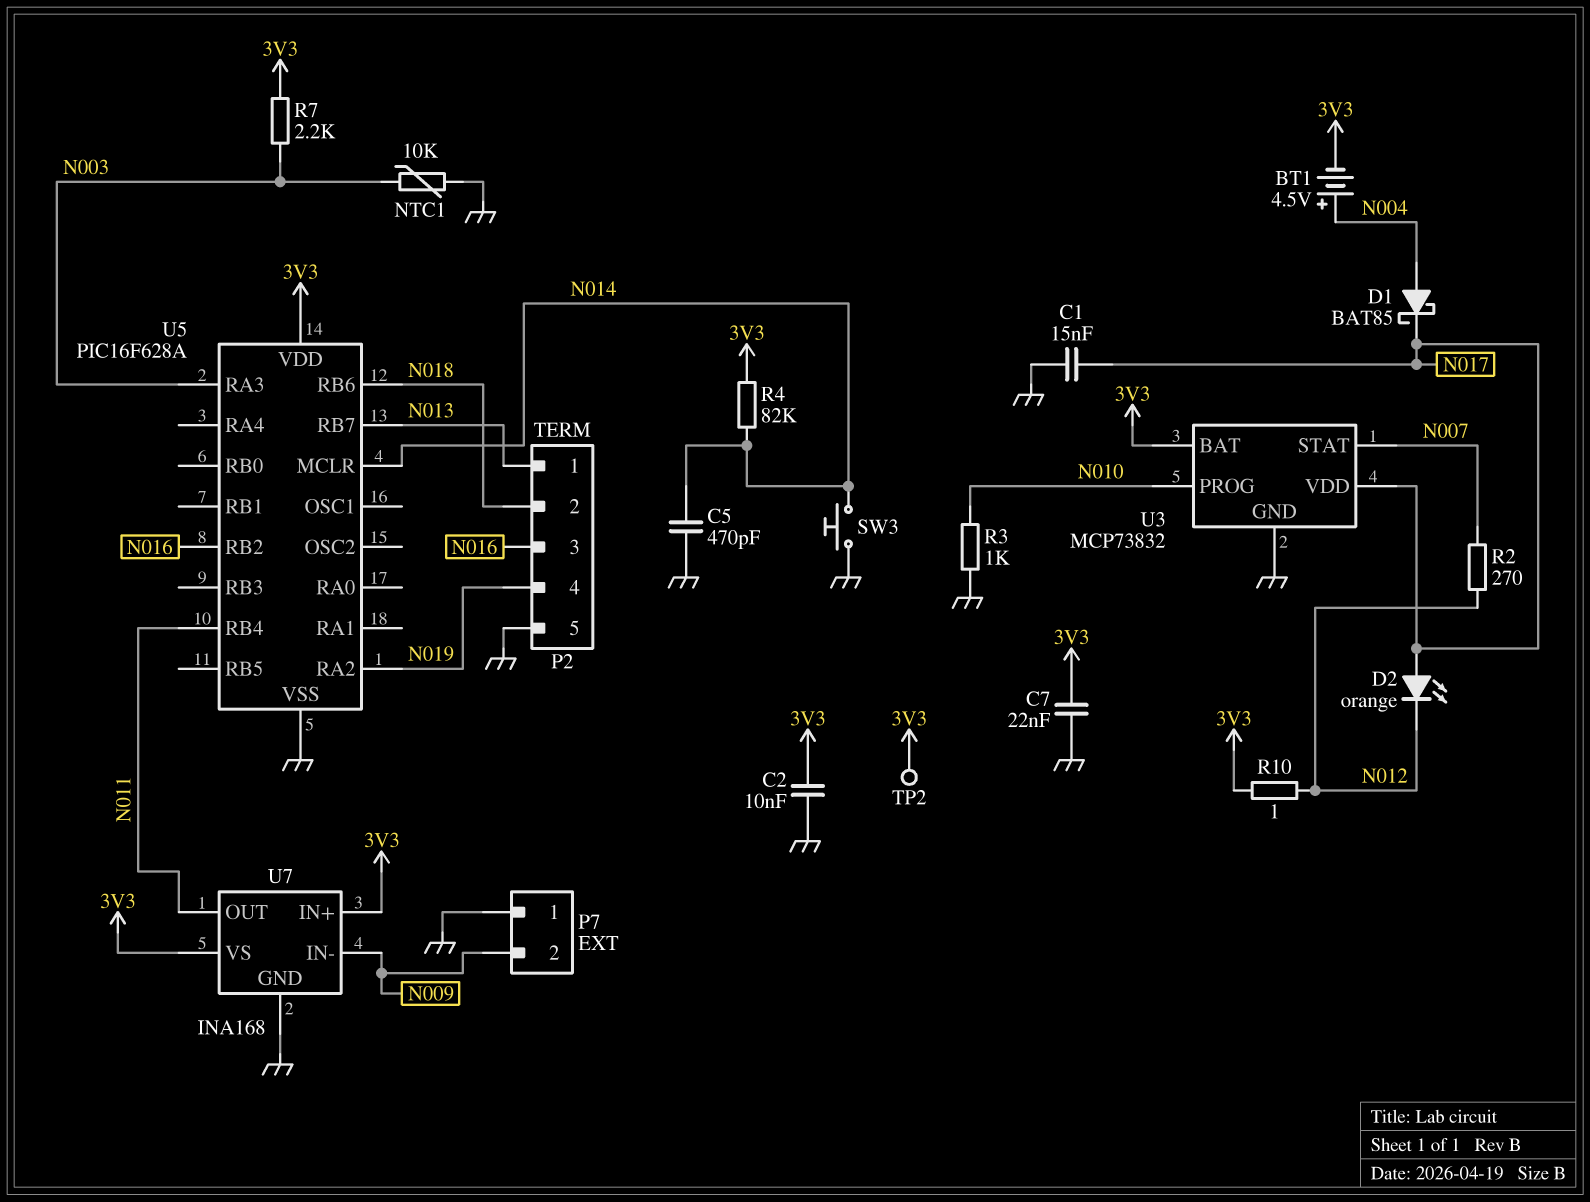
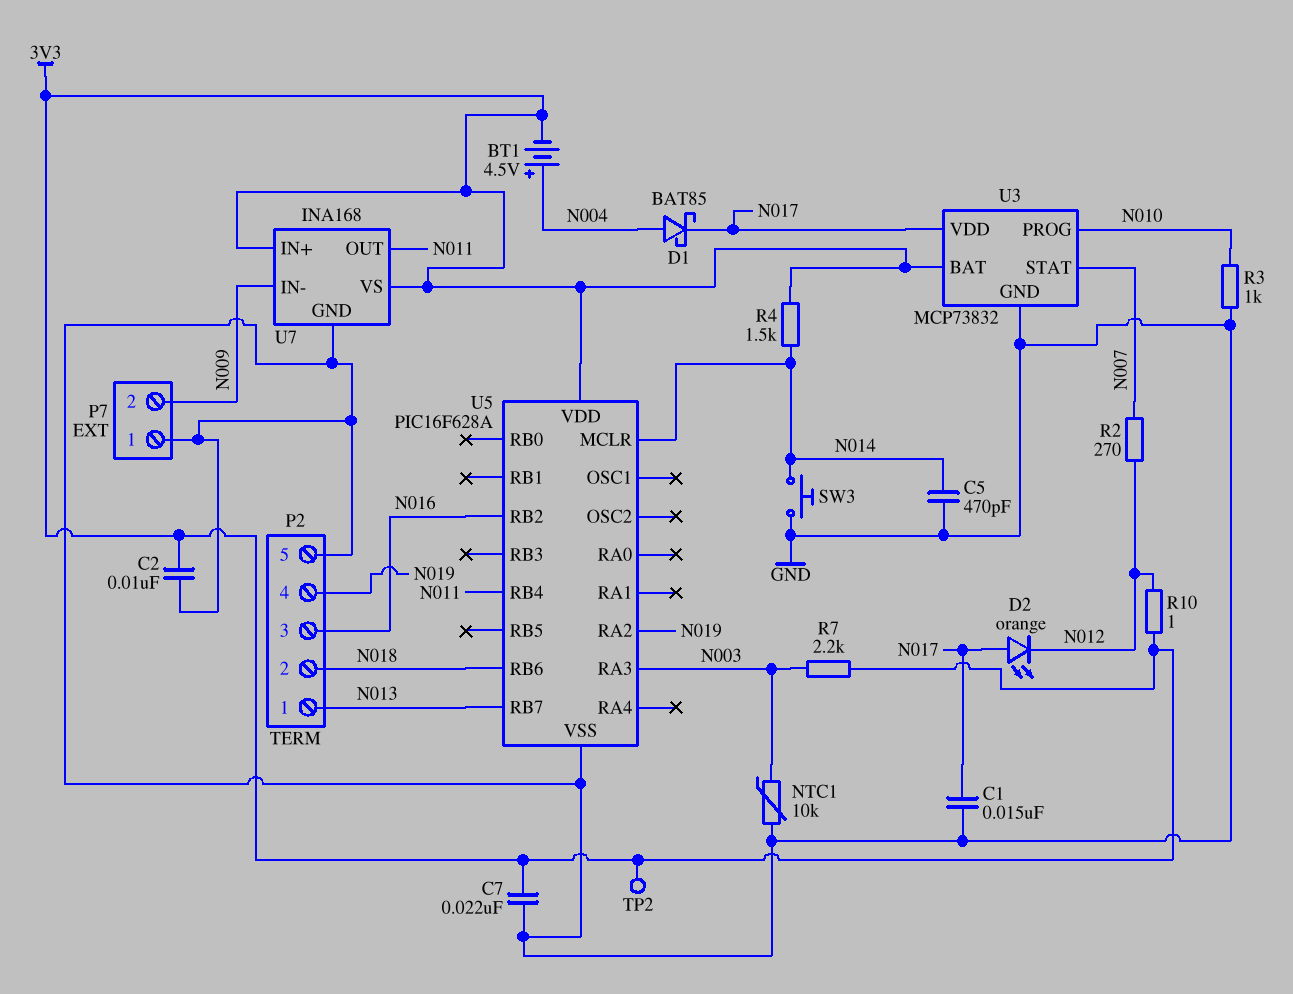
R4: 82k (3V3, N014) -> 1.5k (3V3, N014)

